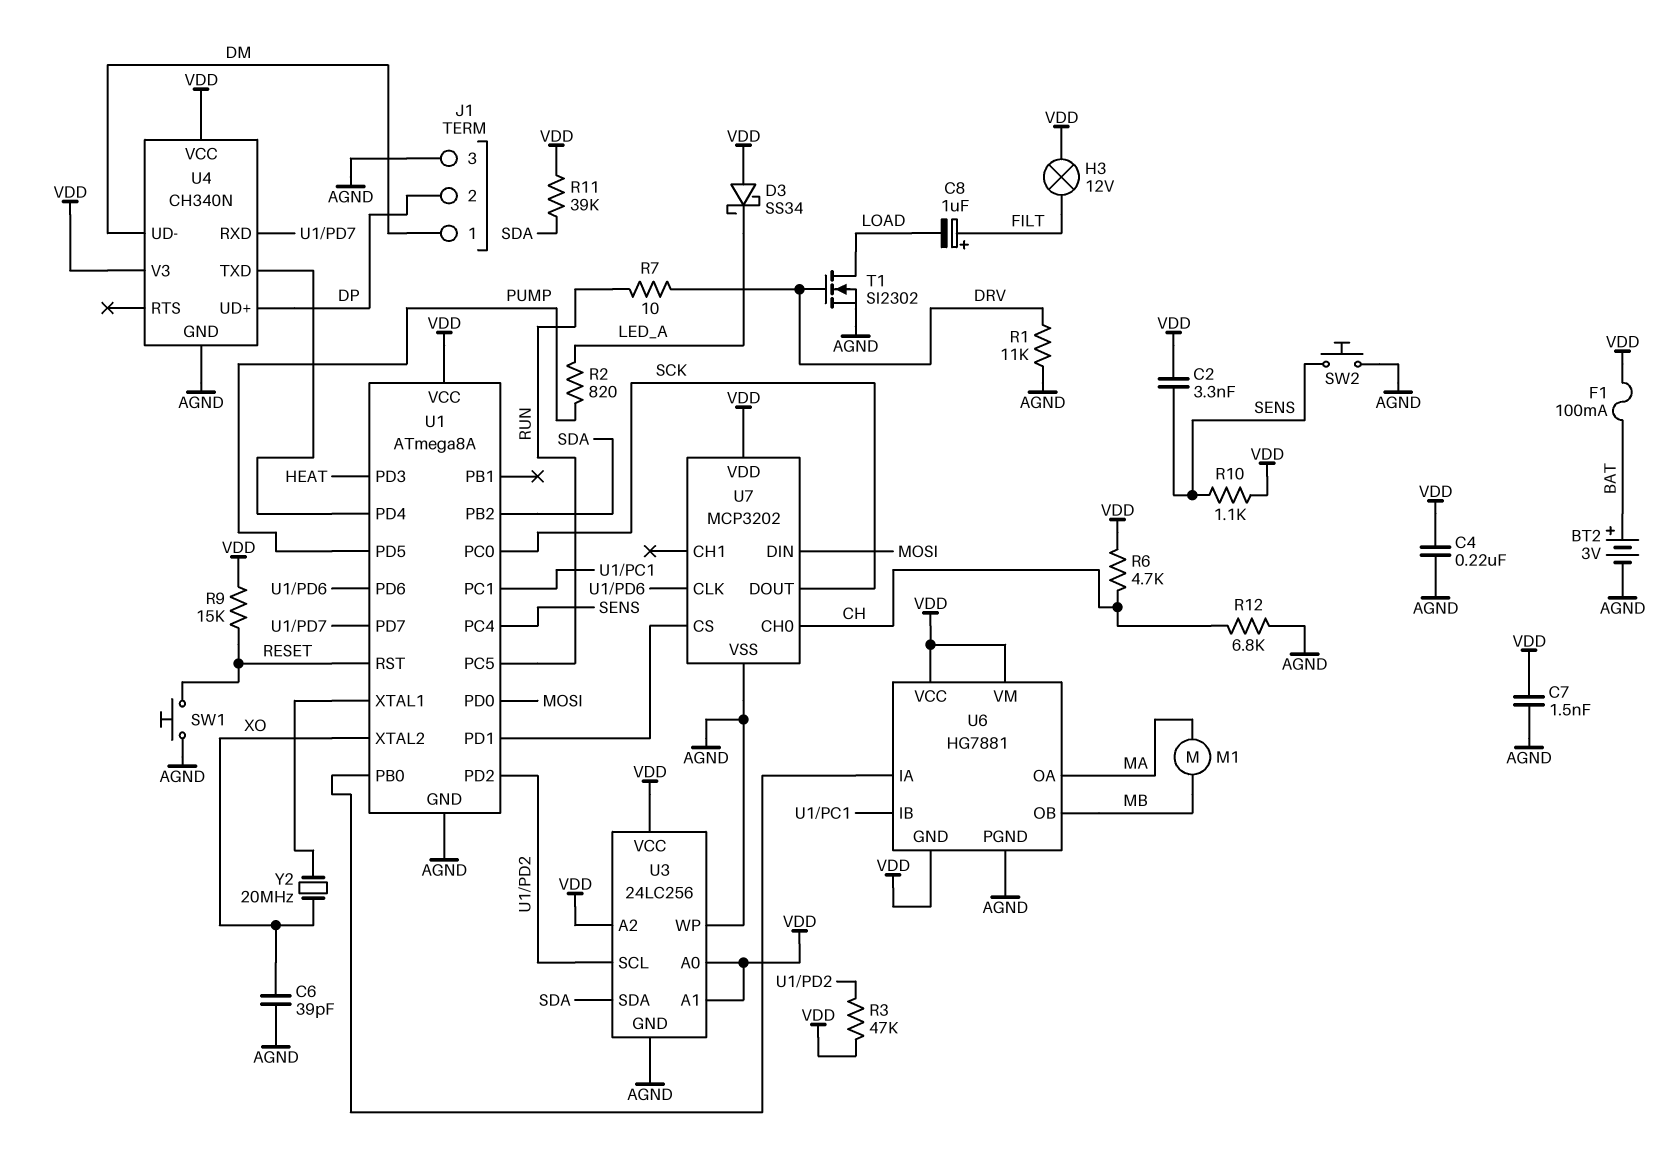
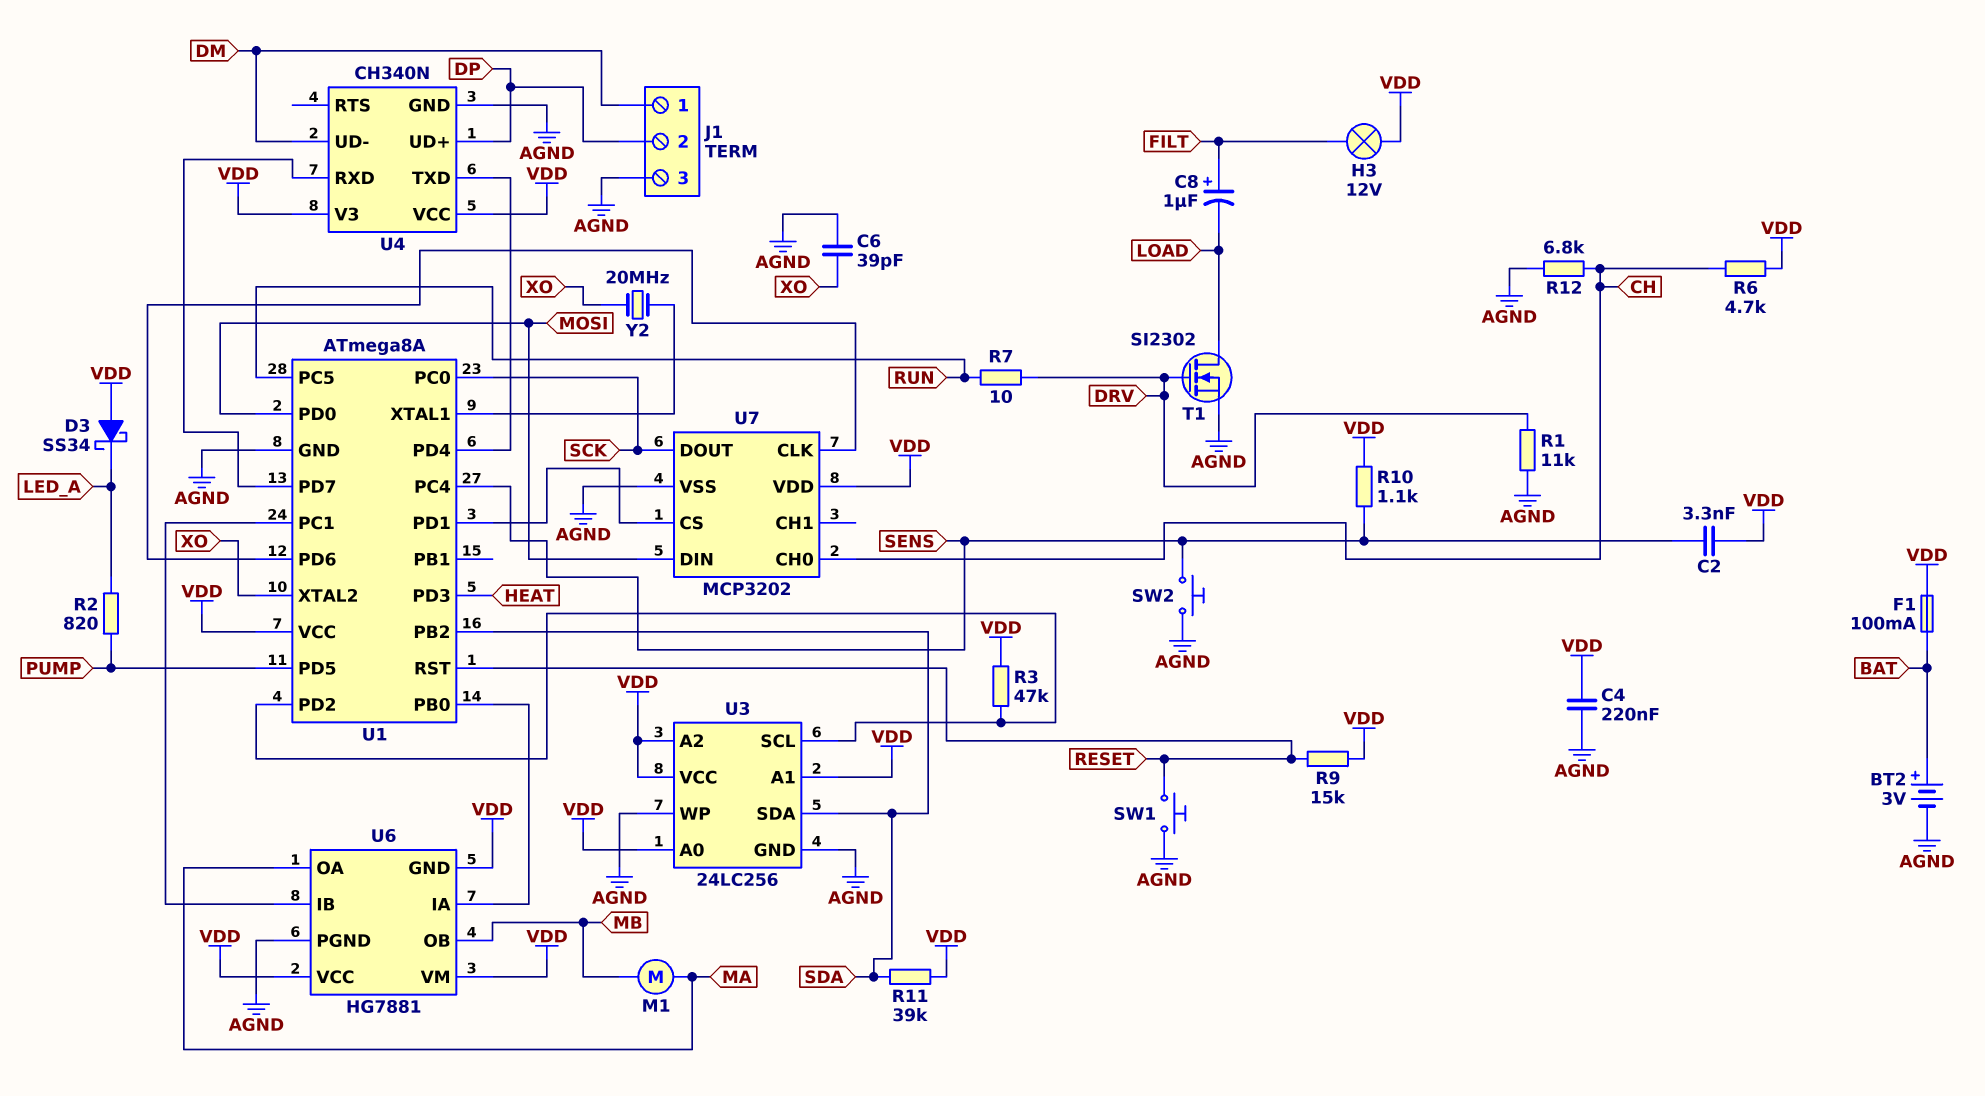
C7: 1.5nF (AGND, VDD) -> none

